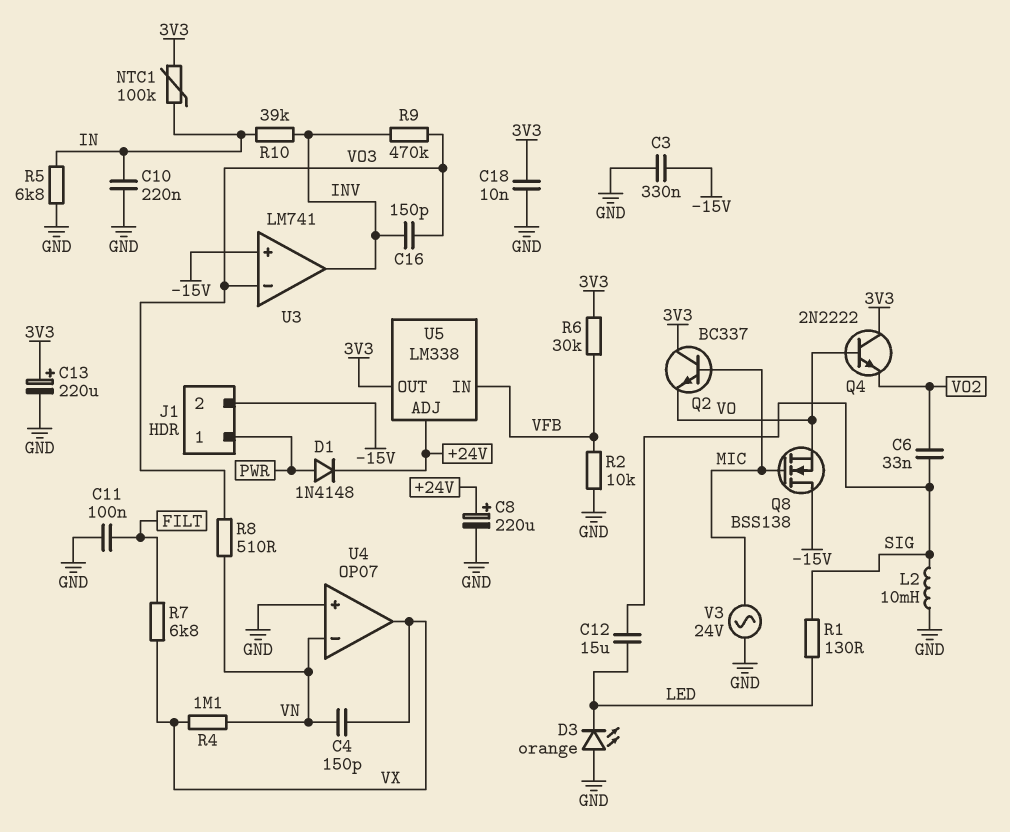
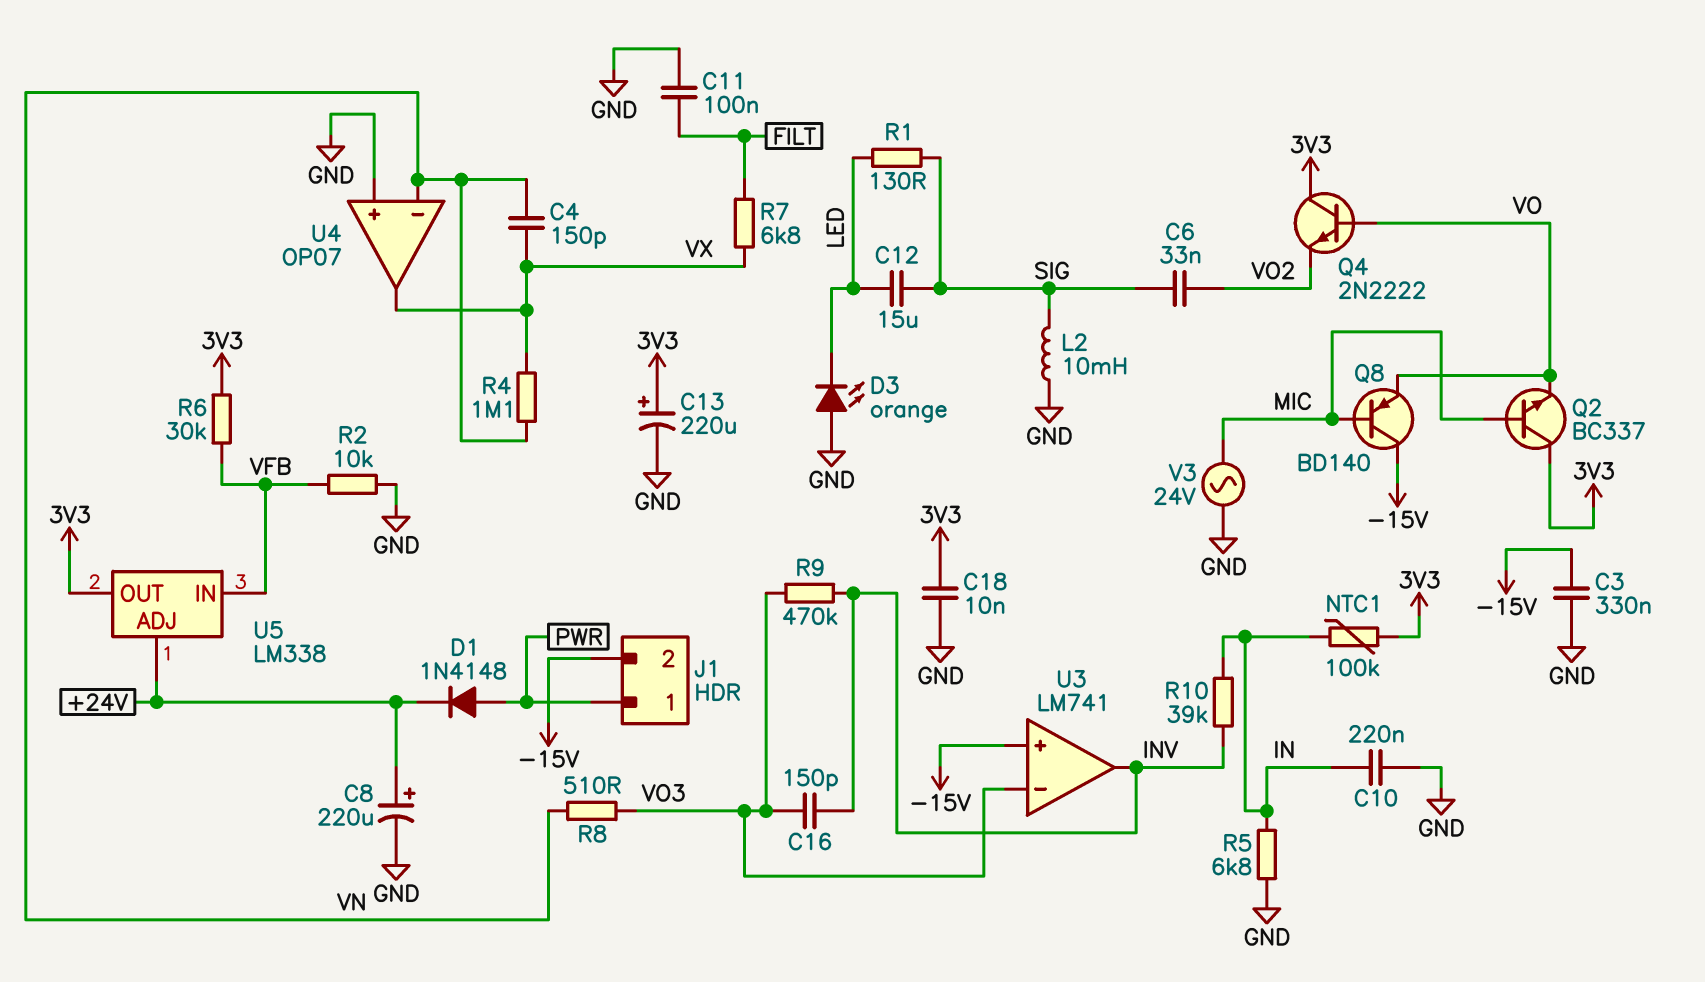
Q8: NMOS BSS138 (G MIC, D -15V, S VO) -> PNP BD140 (B MIC, C -15V, E VO)

